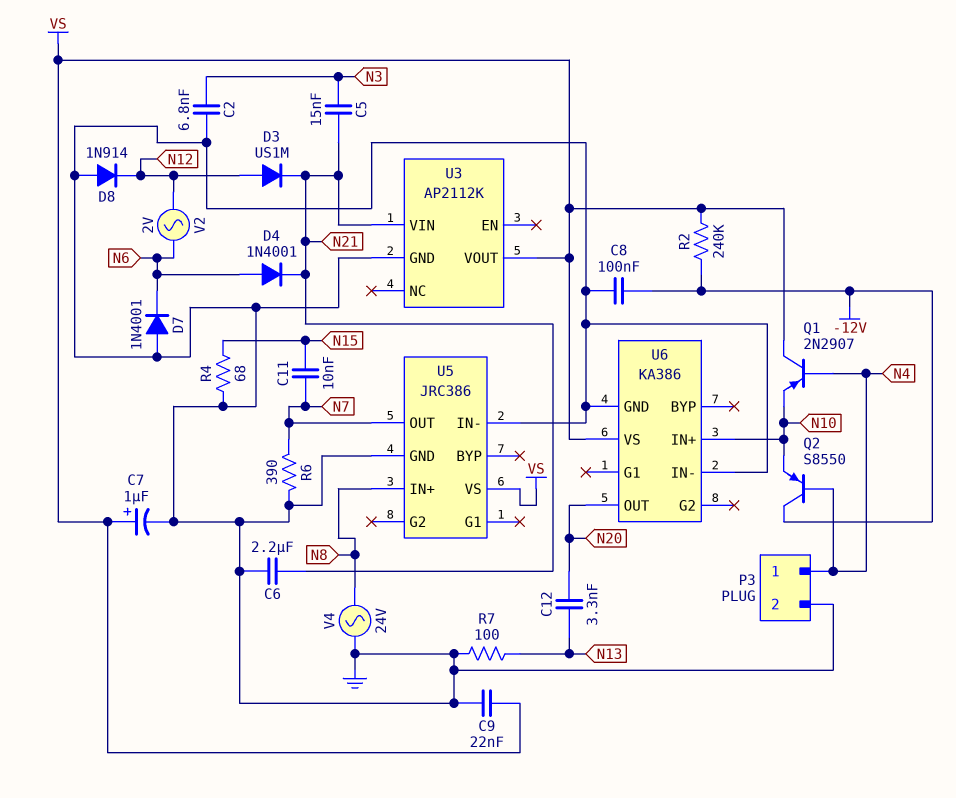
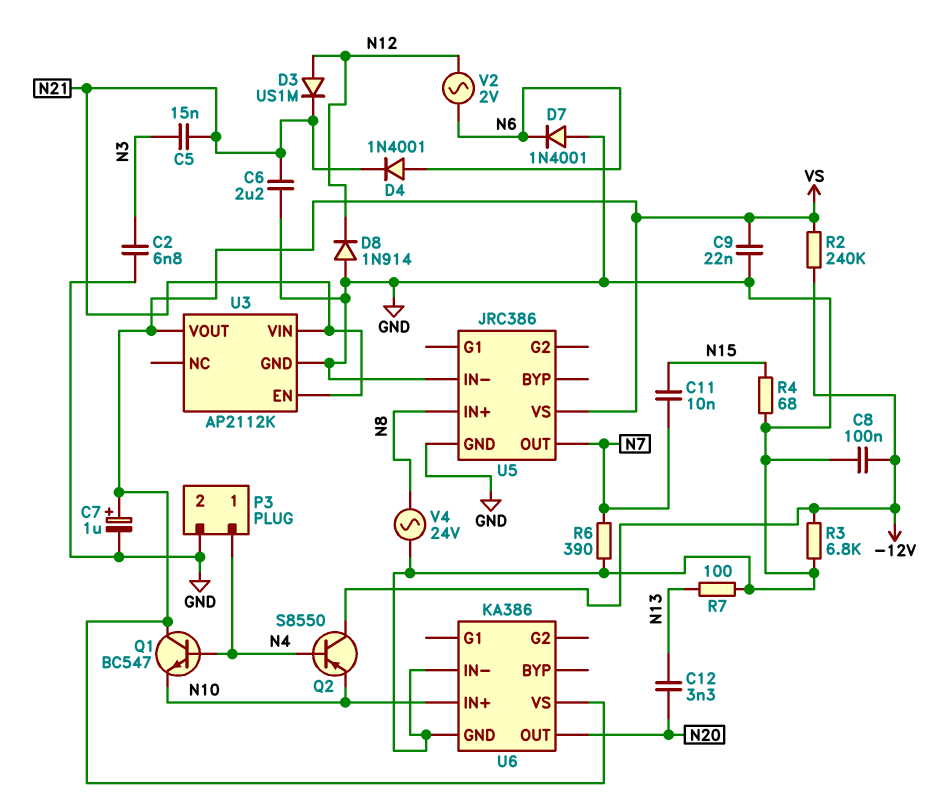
Q1: PNP 2N2907 (B N4, C VS, E N10) -> NPN BC547 (B N4, C VS, E N10)
R3: none -> 6.8k (-12V, GND)
U3 pin EN: none -> N21

